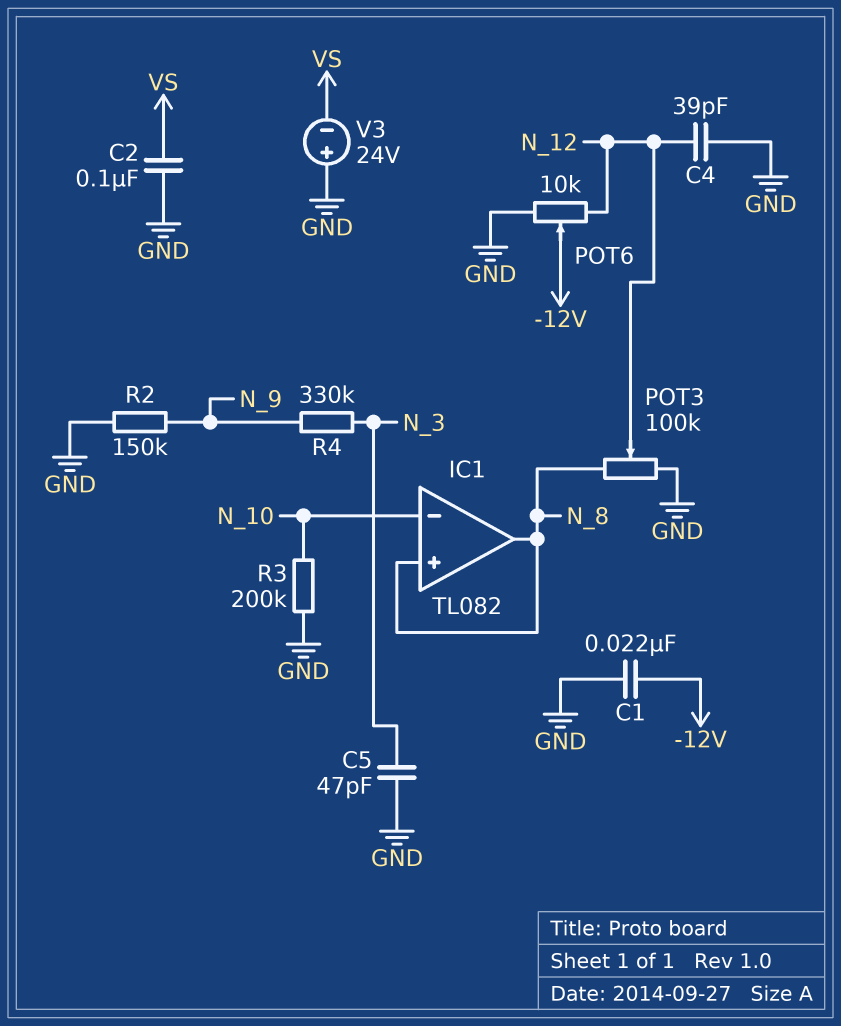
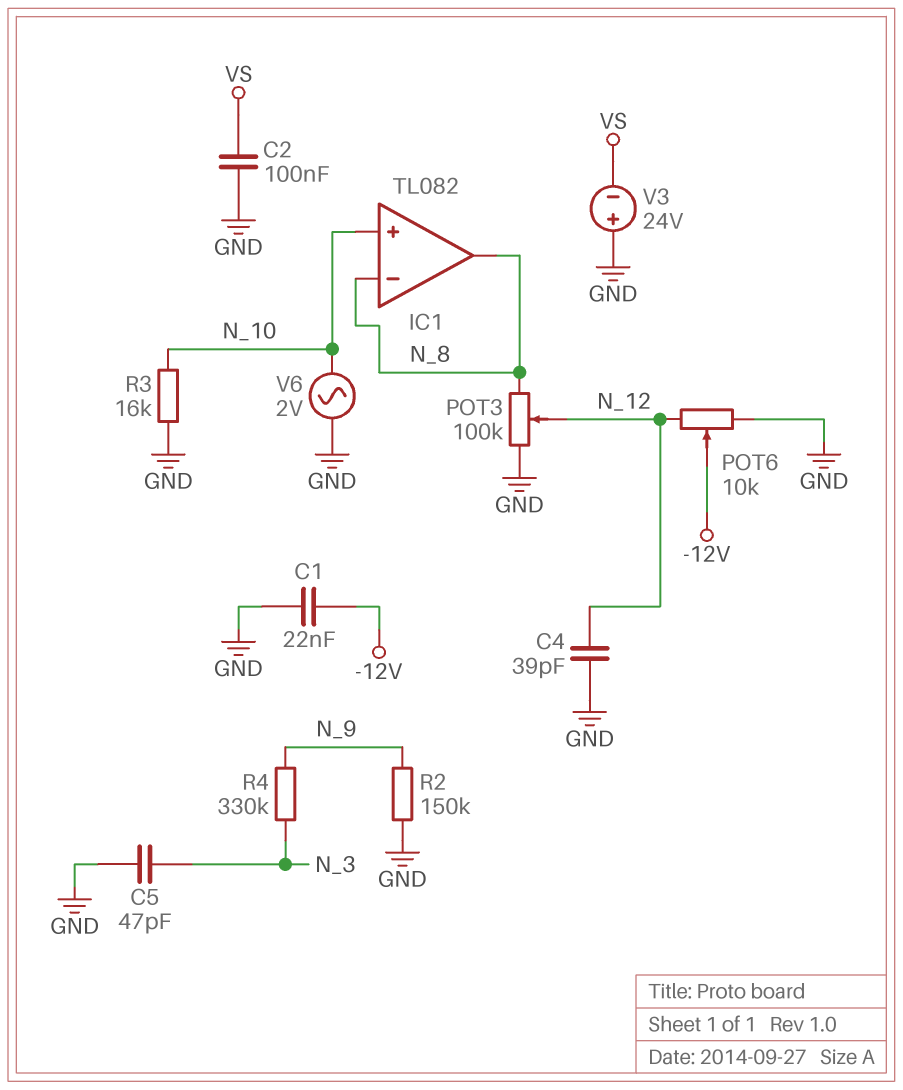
IC1 pin in+: N_8 -> N_10
IC1 pin in-: N_10 -> N_8
R3: 200k (GND, N_10) -> 16k (GND, N_10)
V6: none -> AC 2V (GND, N_10)

